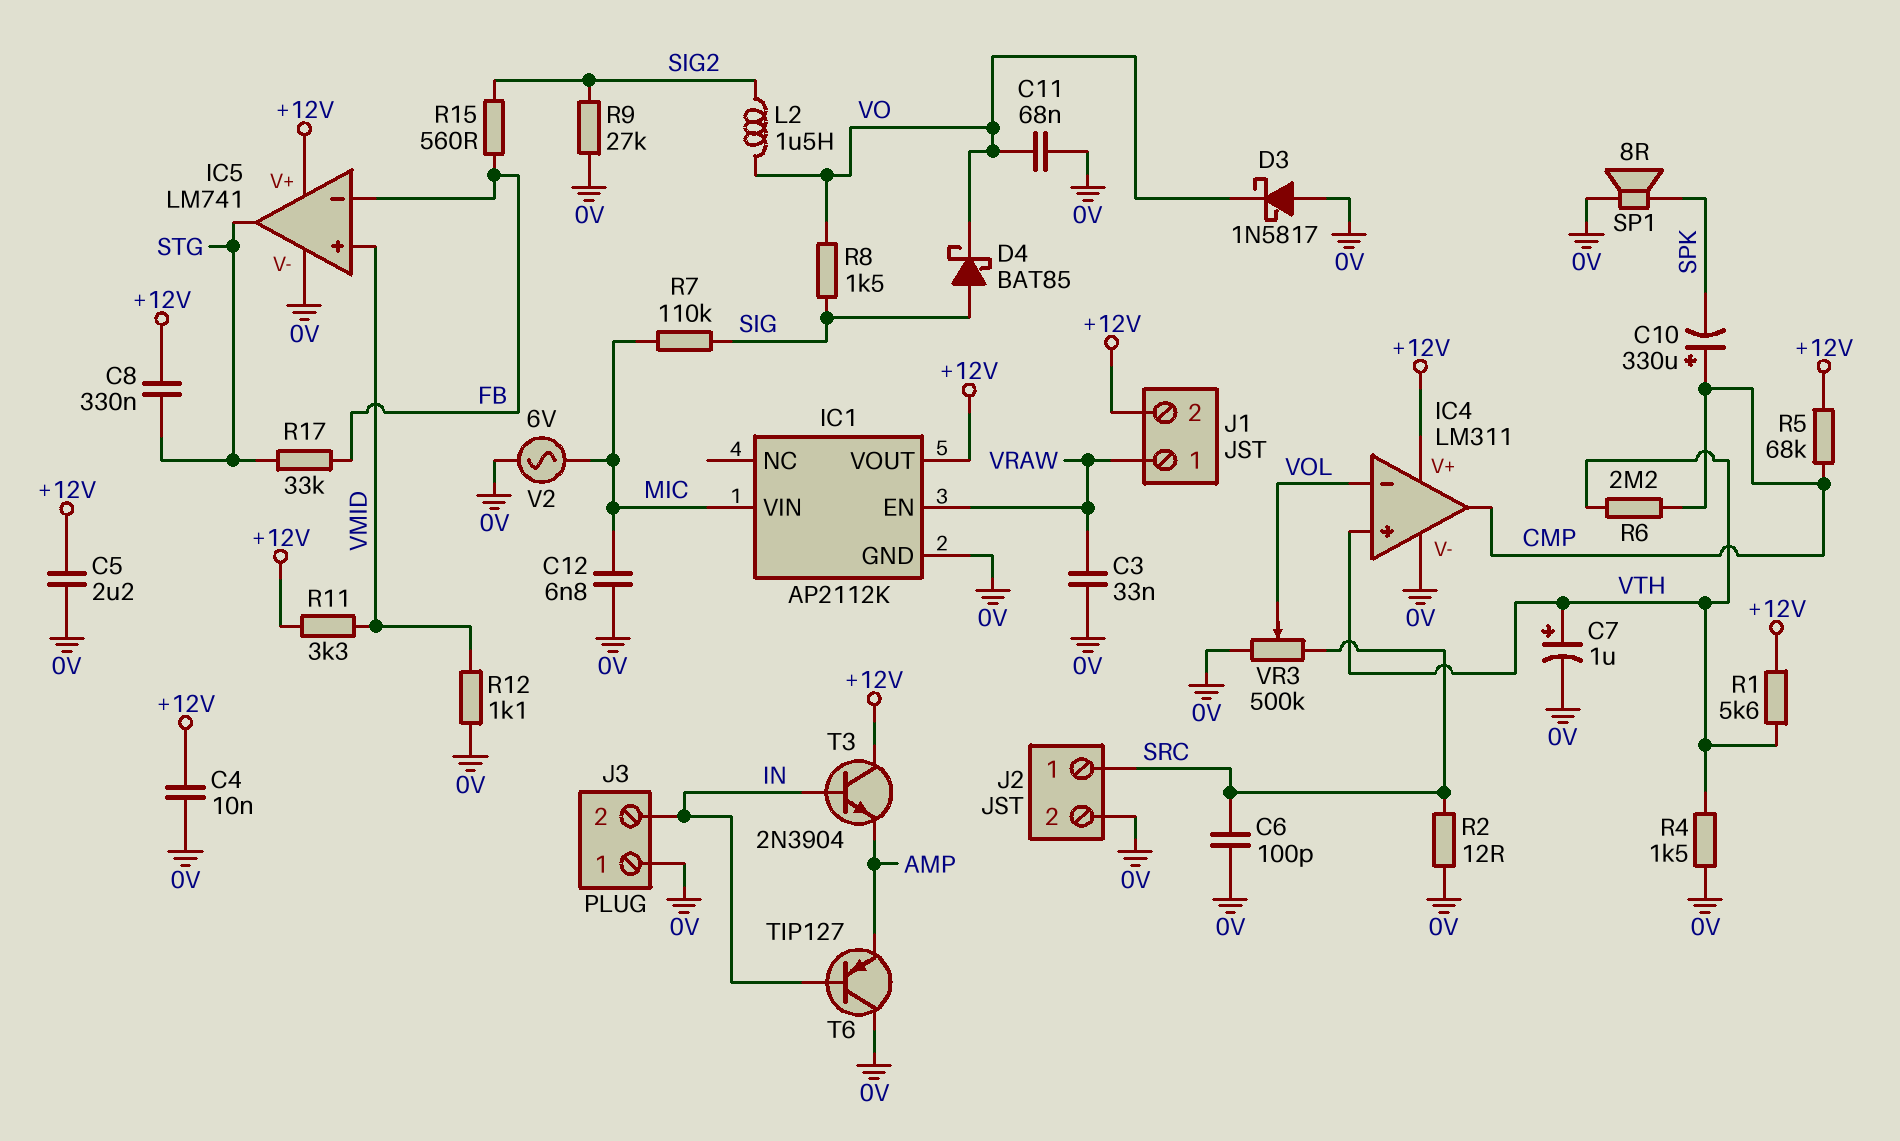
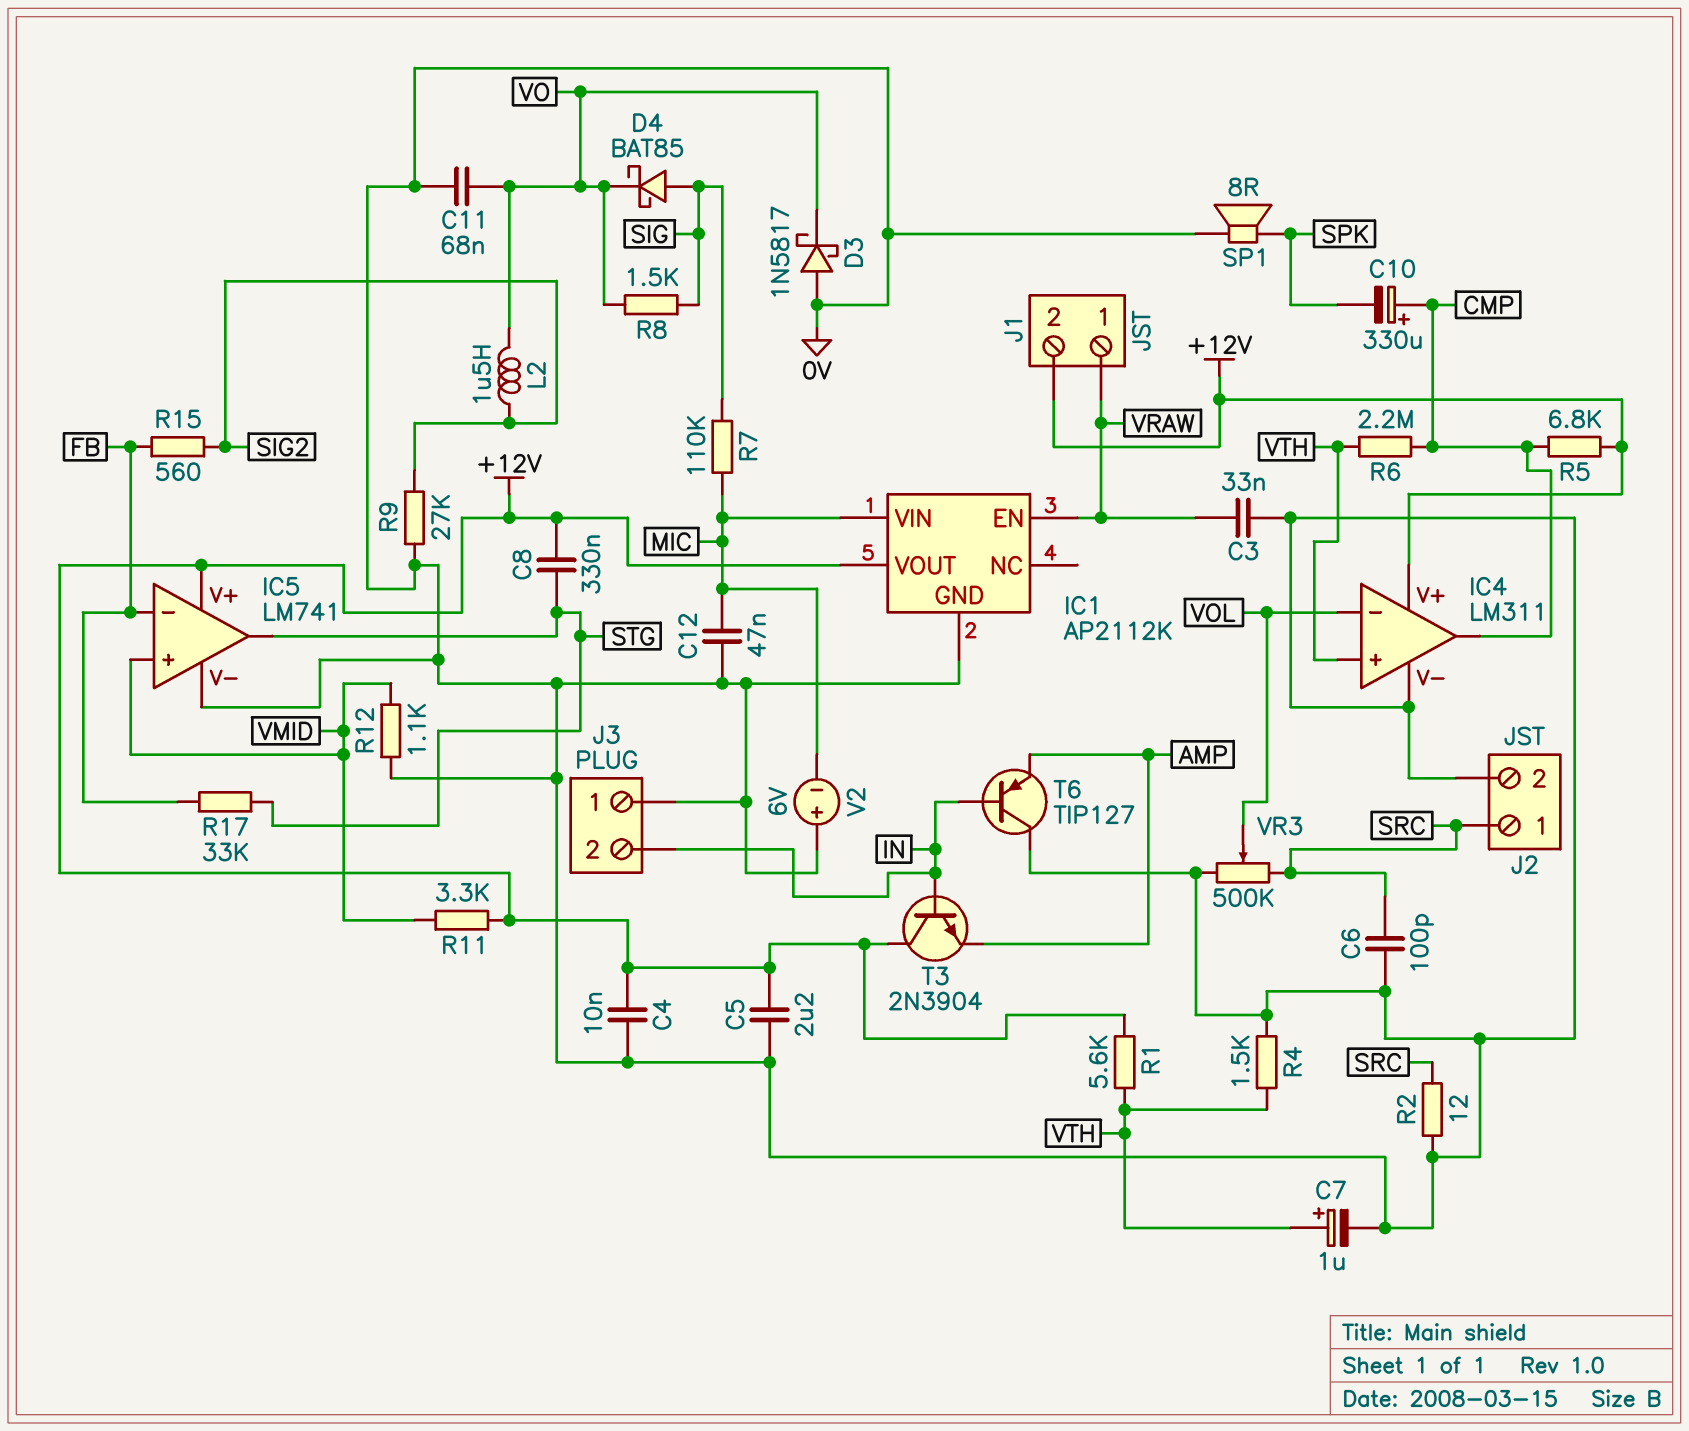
C12: 6.8nF (0V, MIC) -> 47nF (0V, MIC)
R5: 68k (+12V, CMP) -> 6.8k (+12V, CMP)
V2: AC 6V (0V, MIC) -> 6V (plus 0V, minus MIC)

